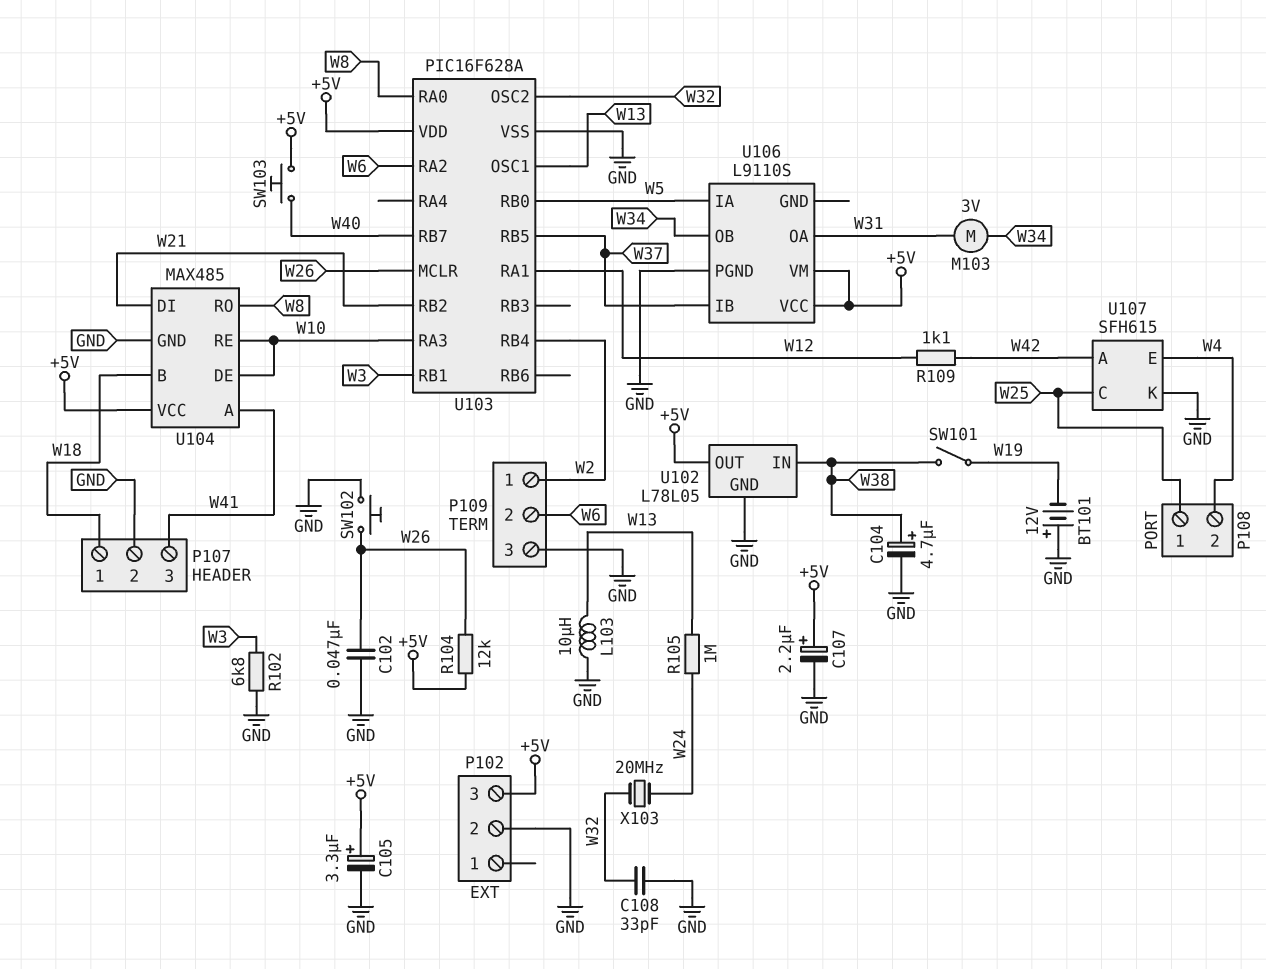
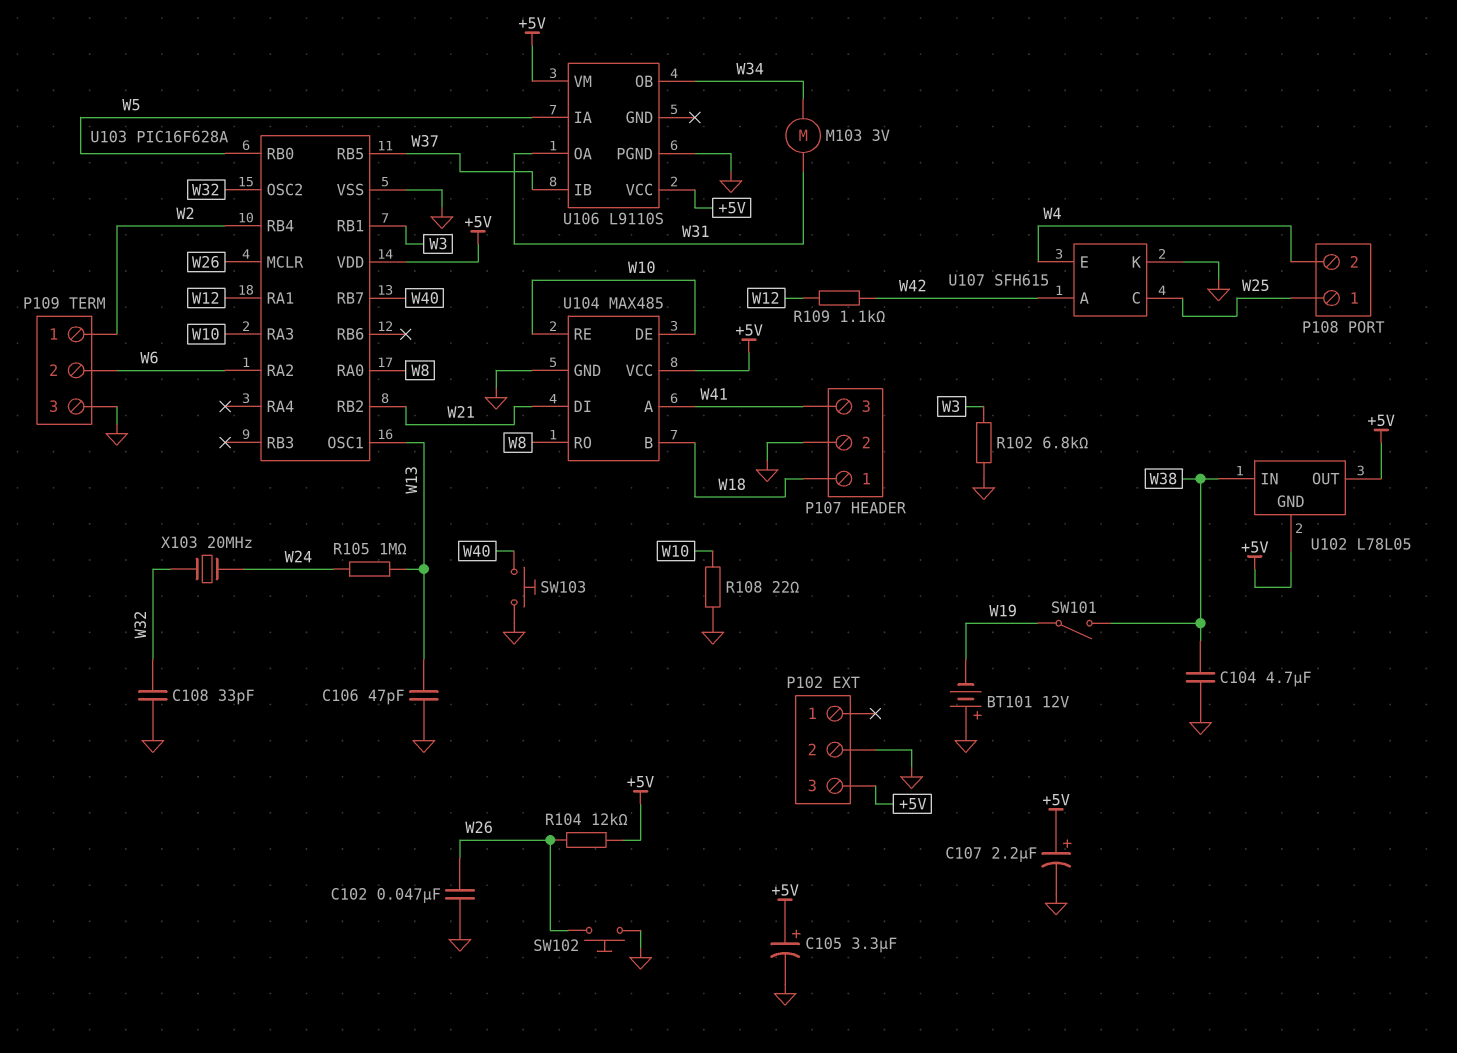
C104: 4.7uF (plus W38, minus GND) -> 4.7uF (GND, W38)
C106: none -> 47pF (GND, W13)
L103: 10uH (GND, W13) -> none
R108: none -> 22 (GND, W10)
SW103: button (+5V, W40) -> button (GND, W40)
U102 pin GND: GND -> +5V

